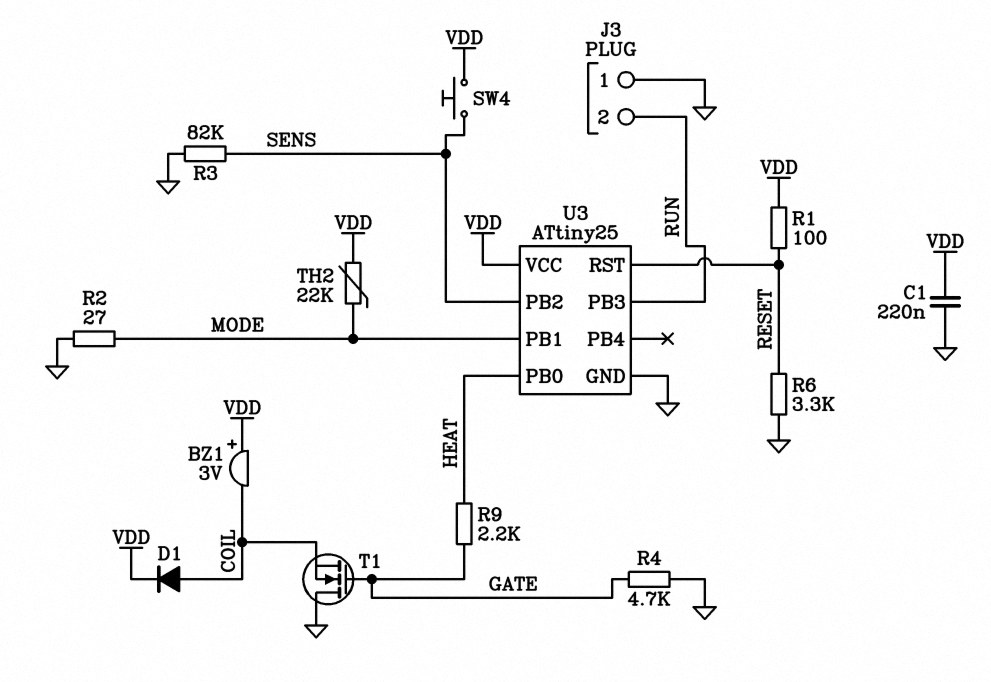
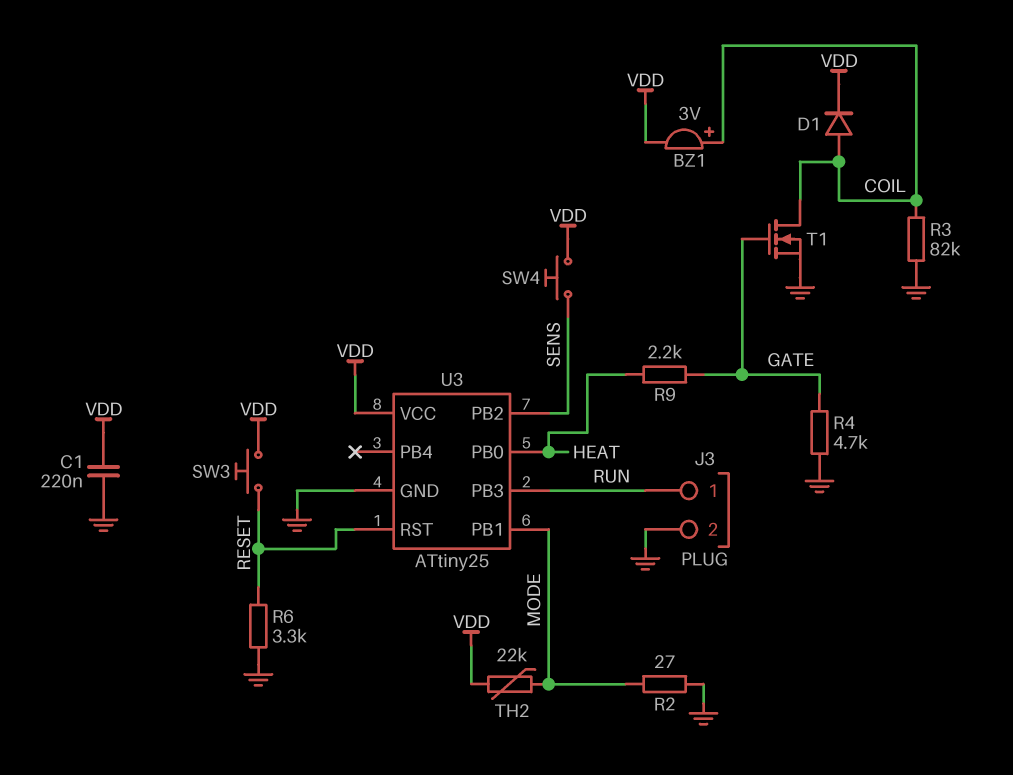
BZ1: buzzer 3V (plus VDD, minus COIL) -> buzzer 3V (plus COIL, minus VDD)
J3 pin 1: GND -> RUN
J3 pin 2: RUN -> GND
R1: 100 (RESET, VDD) -> none
R3: 82k (GND, SENS) -> 82k (COIL, GND)
SW3: none -> button (RESET, VDD)
T1: NMOS (G GATE, D GND, S COIL) -> NMOS (G GATE, D COIL, S GND)

